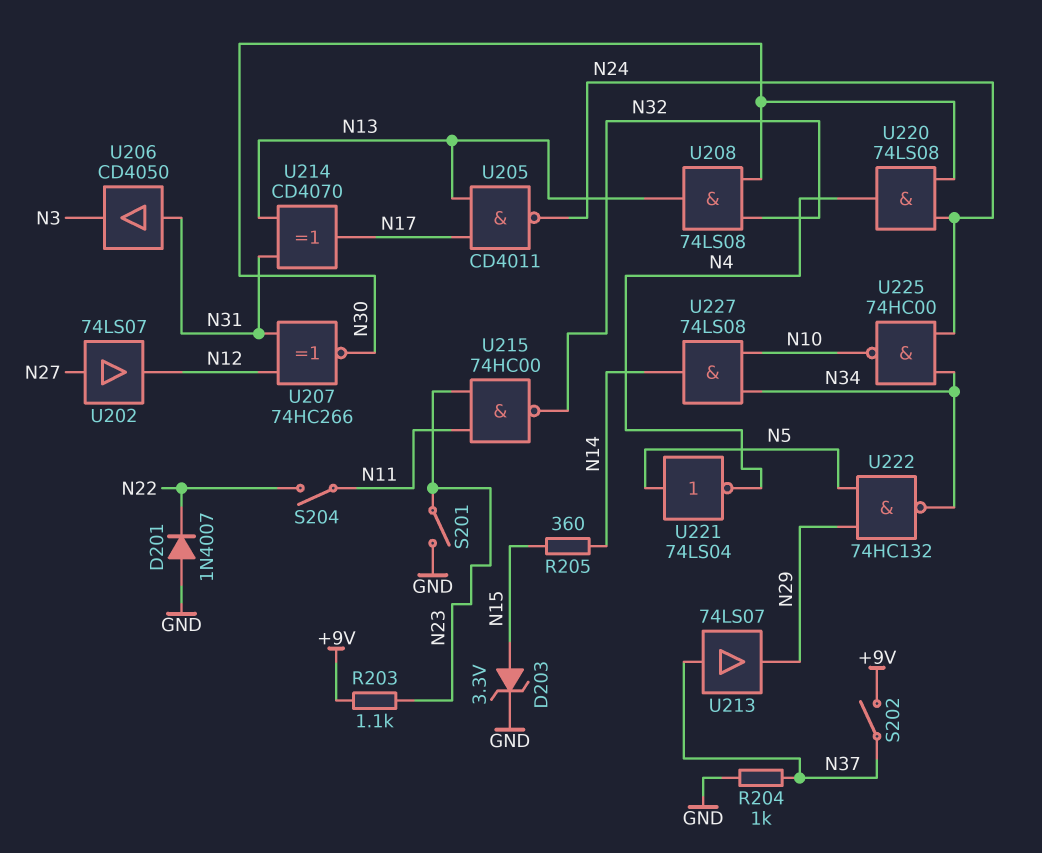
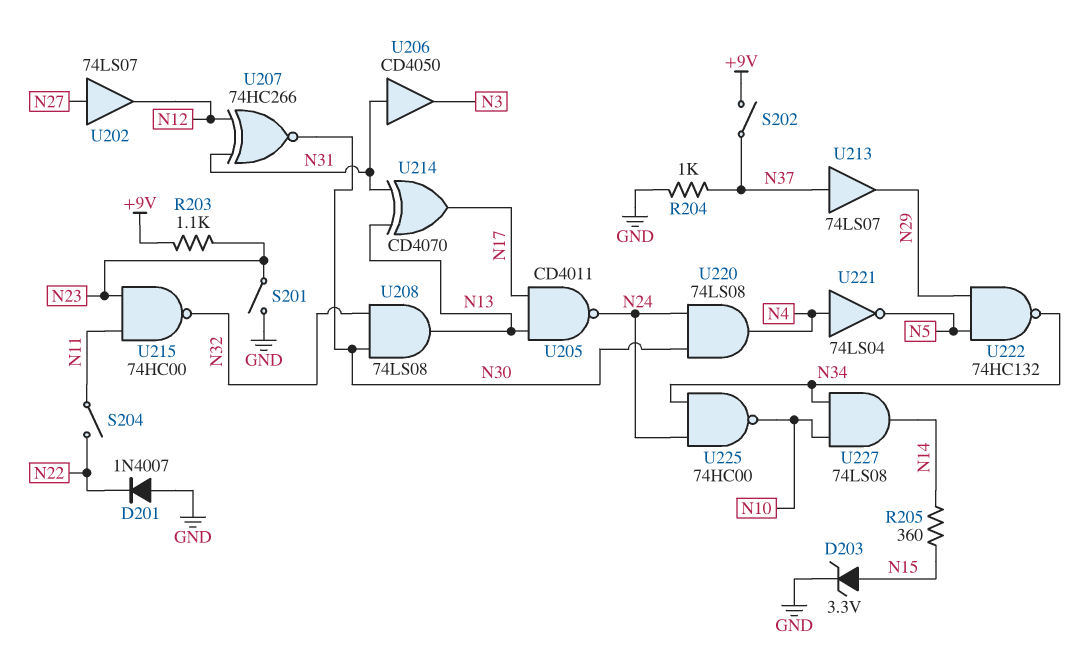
U221: NOT 74LS04 (in N5, out N4) -> NOT 74LS04 (in N4, out N5)

